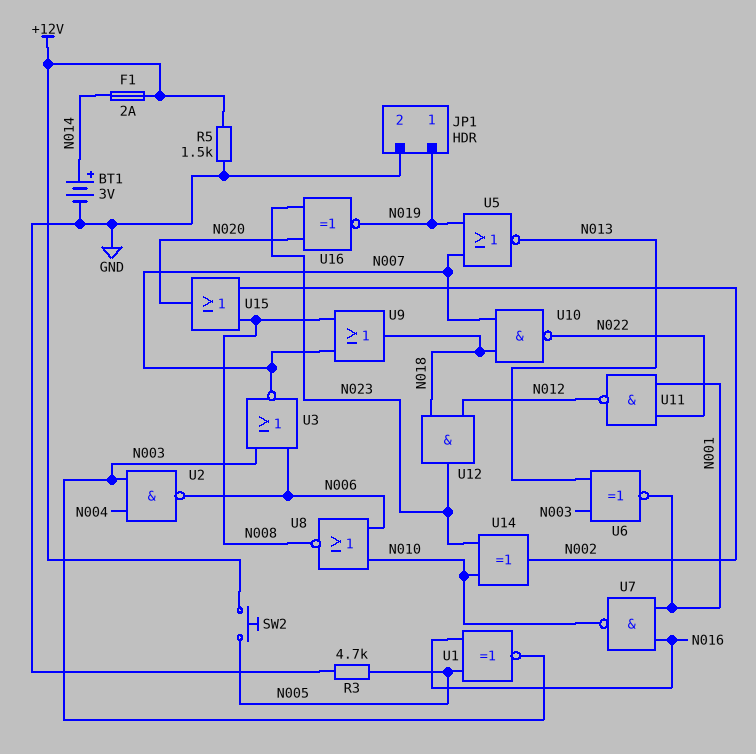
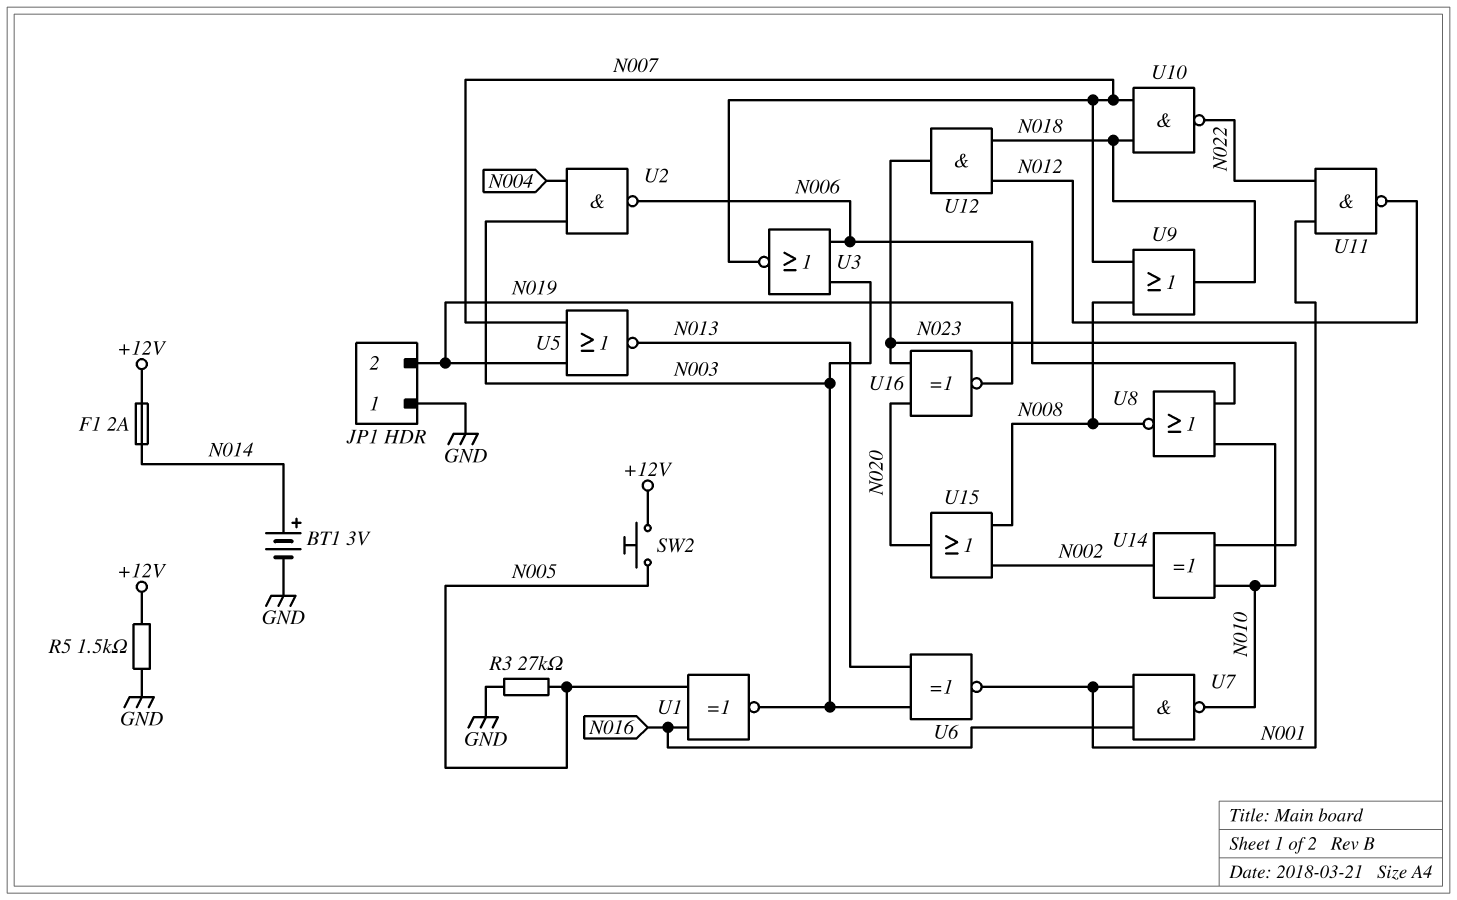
JP1 pin 1: N019 -> GND
JP1 pin 2: GND -> N019
R3: 4.7k (GND, N005) -> 27k (GND, N005)

